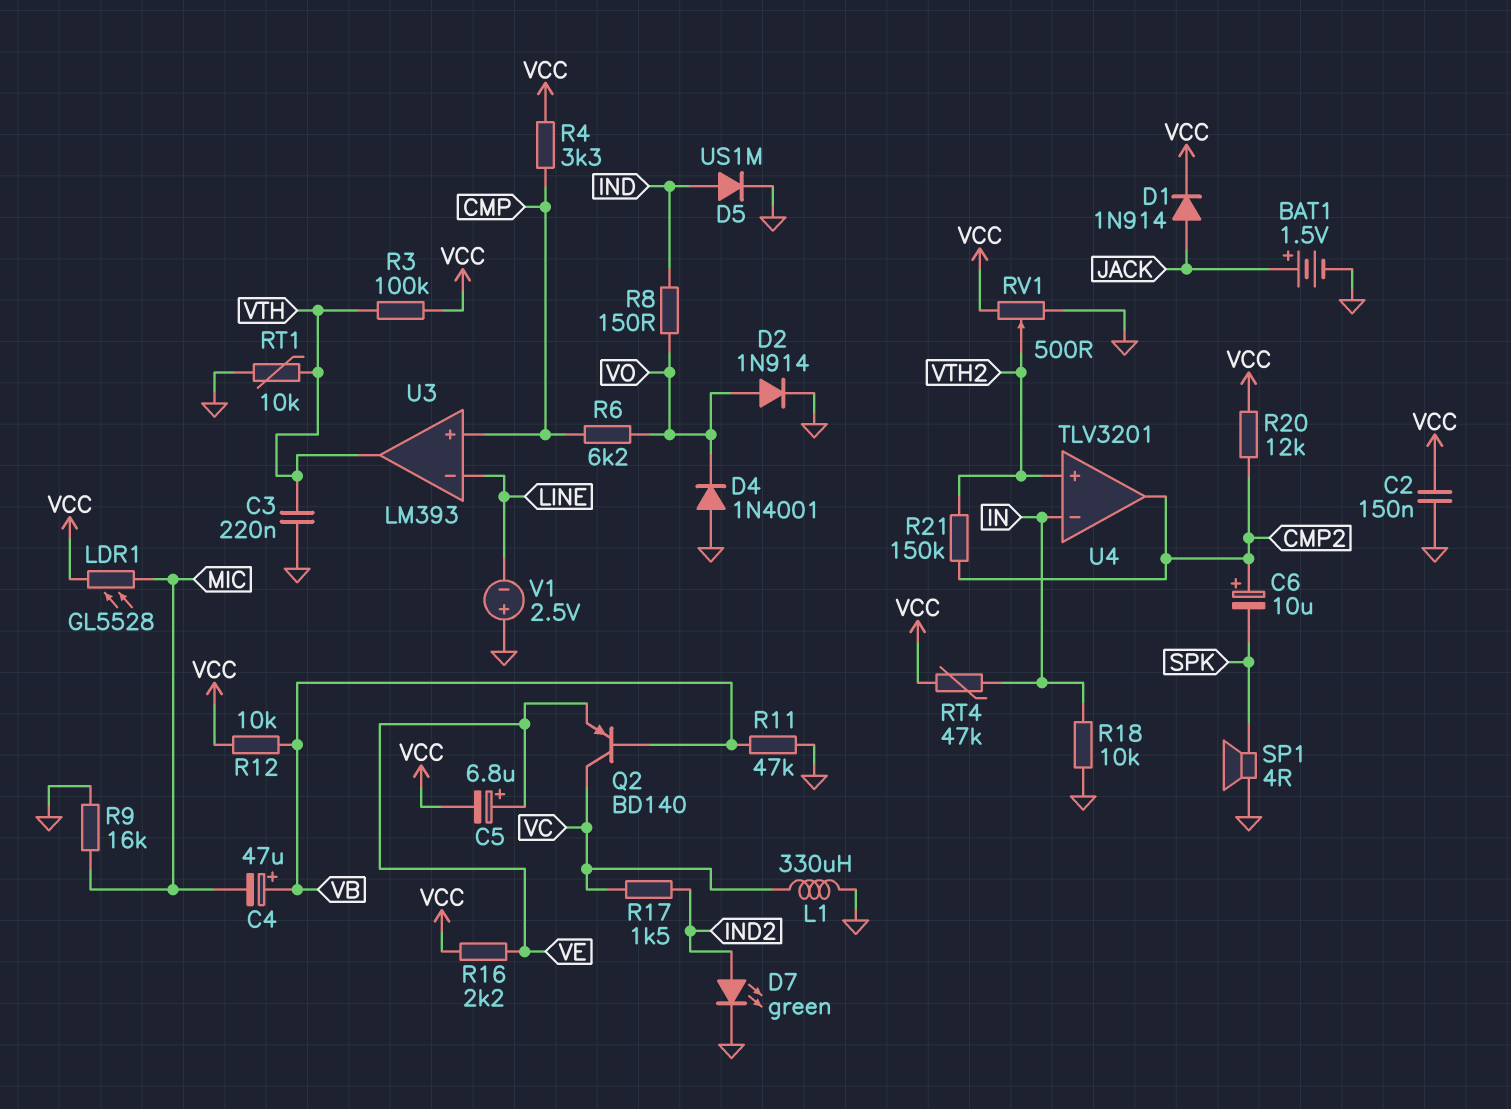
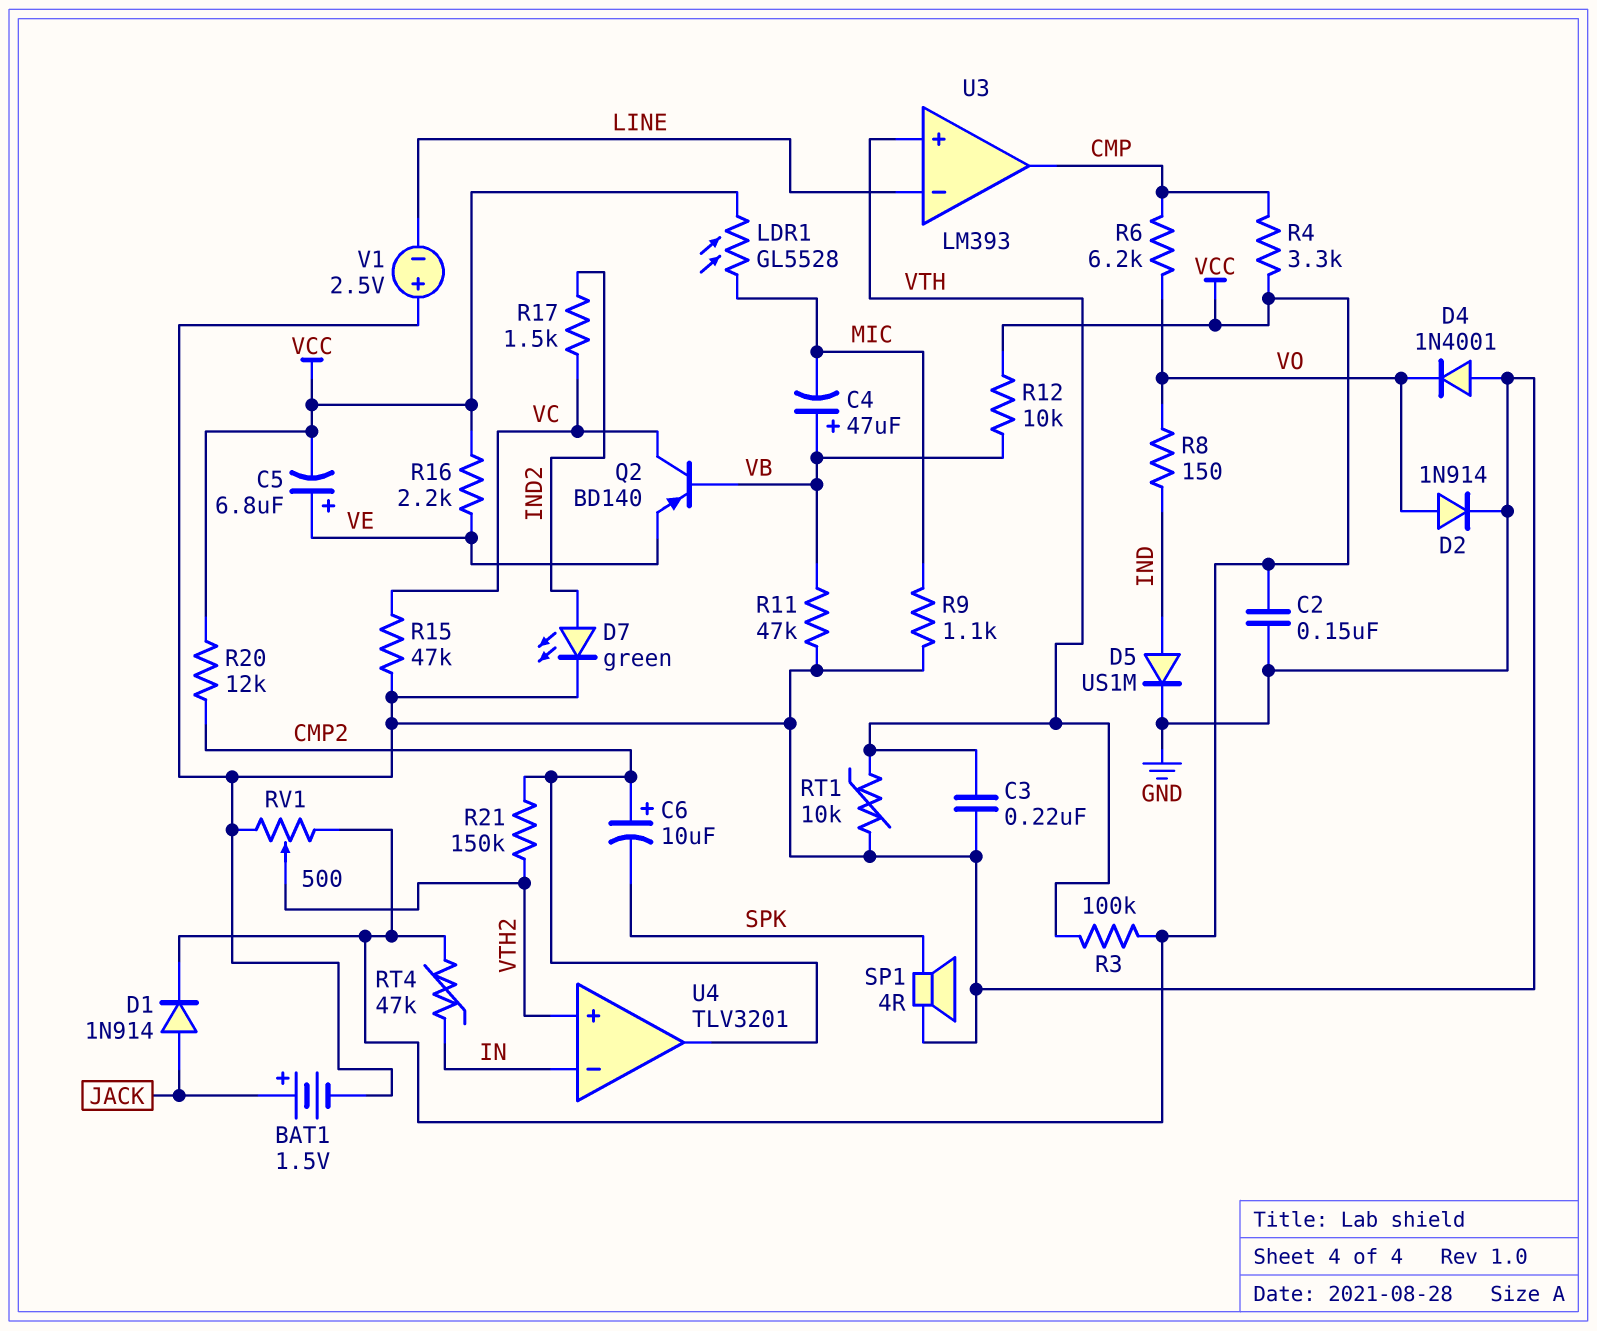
L1: 330uH (GND, VC) -> none
R9: 16k (GND, MIC) -> 1.1k (GND, MIC)
R15: none -> 47k (GND, VC)
R18: 10k (GND, IN) -> none
U3 pin in+: CMP -> VTH
U3 pin out: VTH -> CMP

